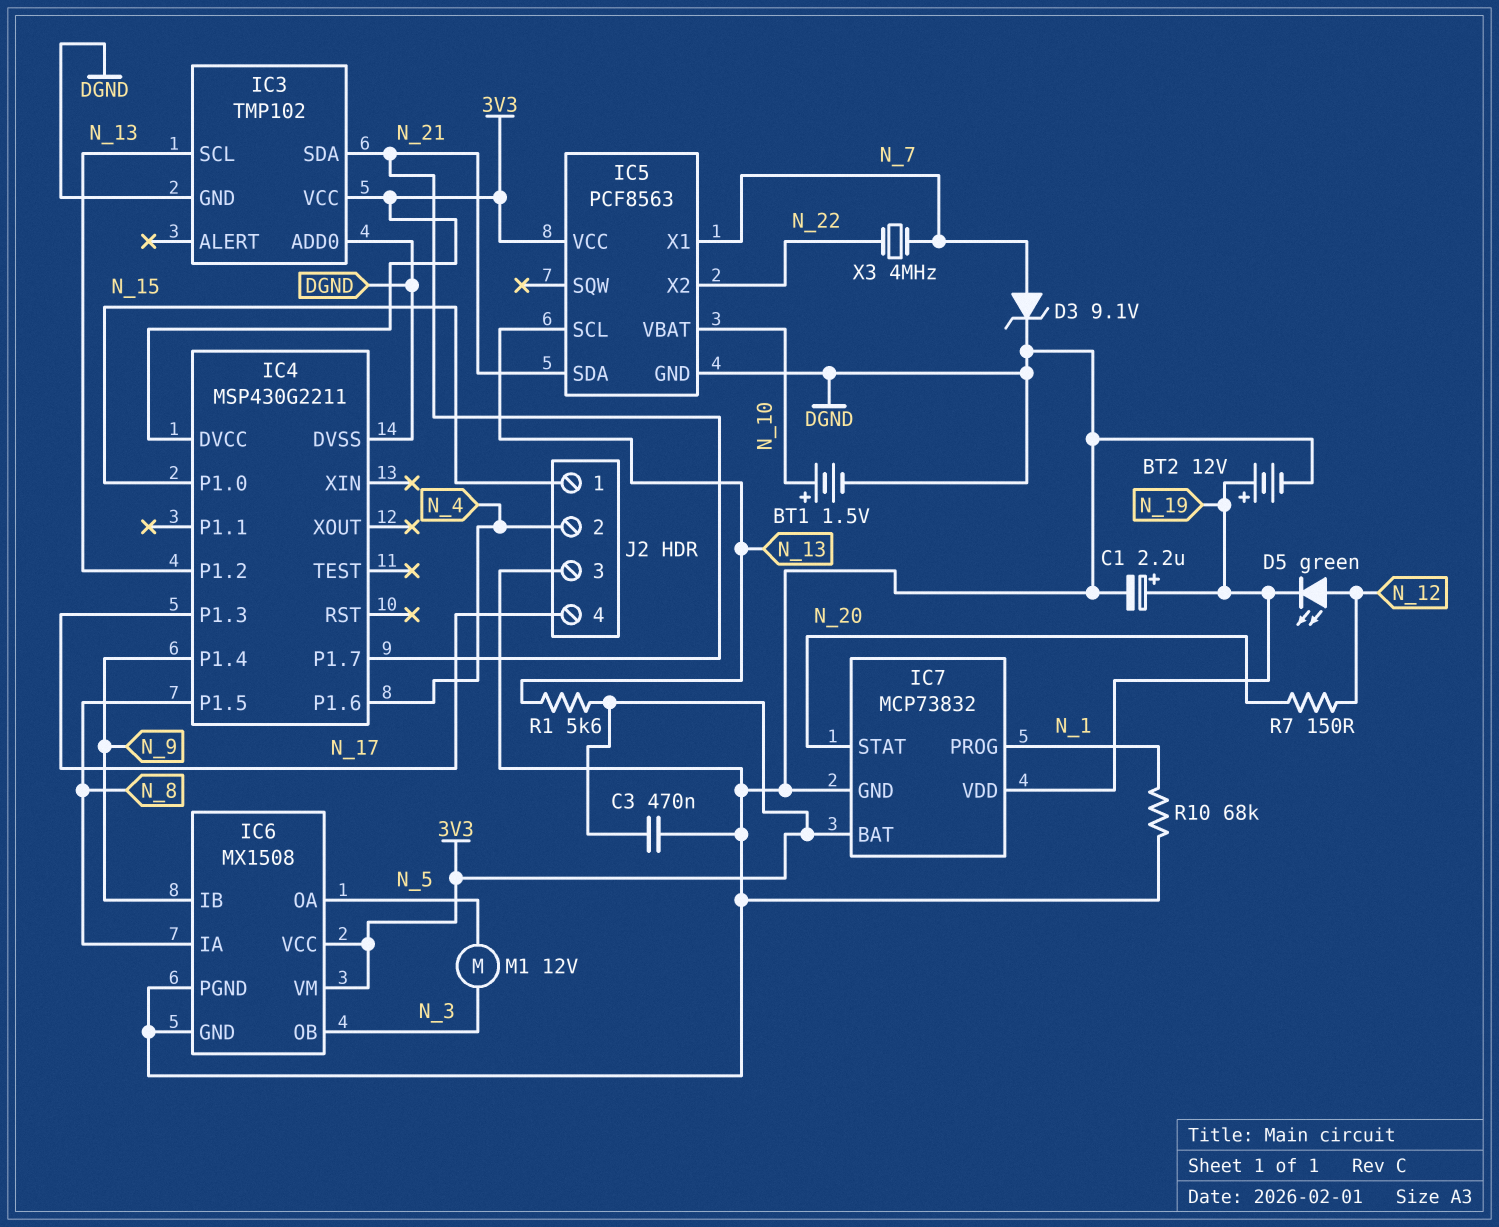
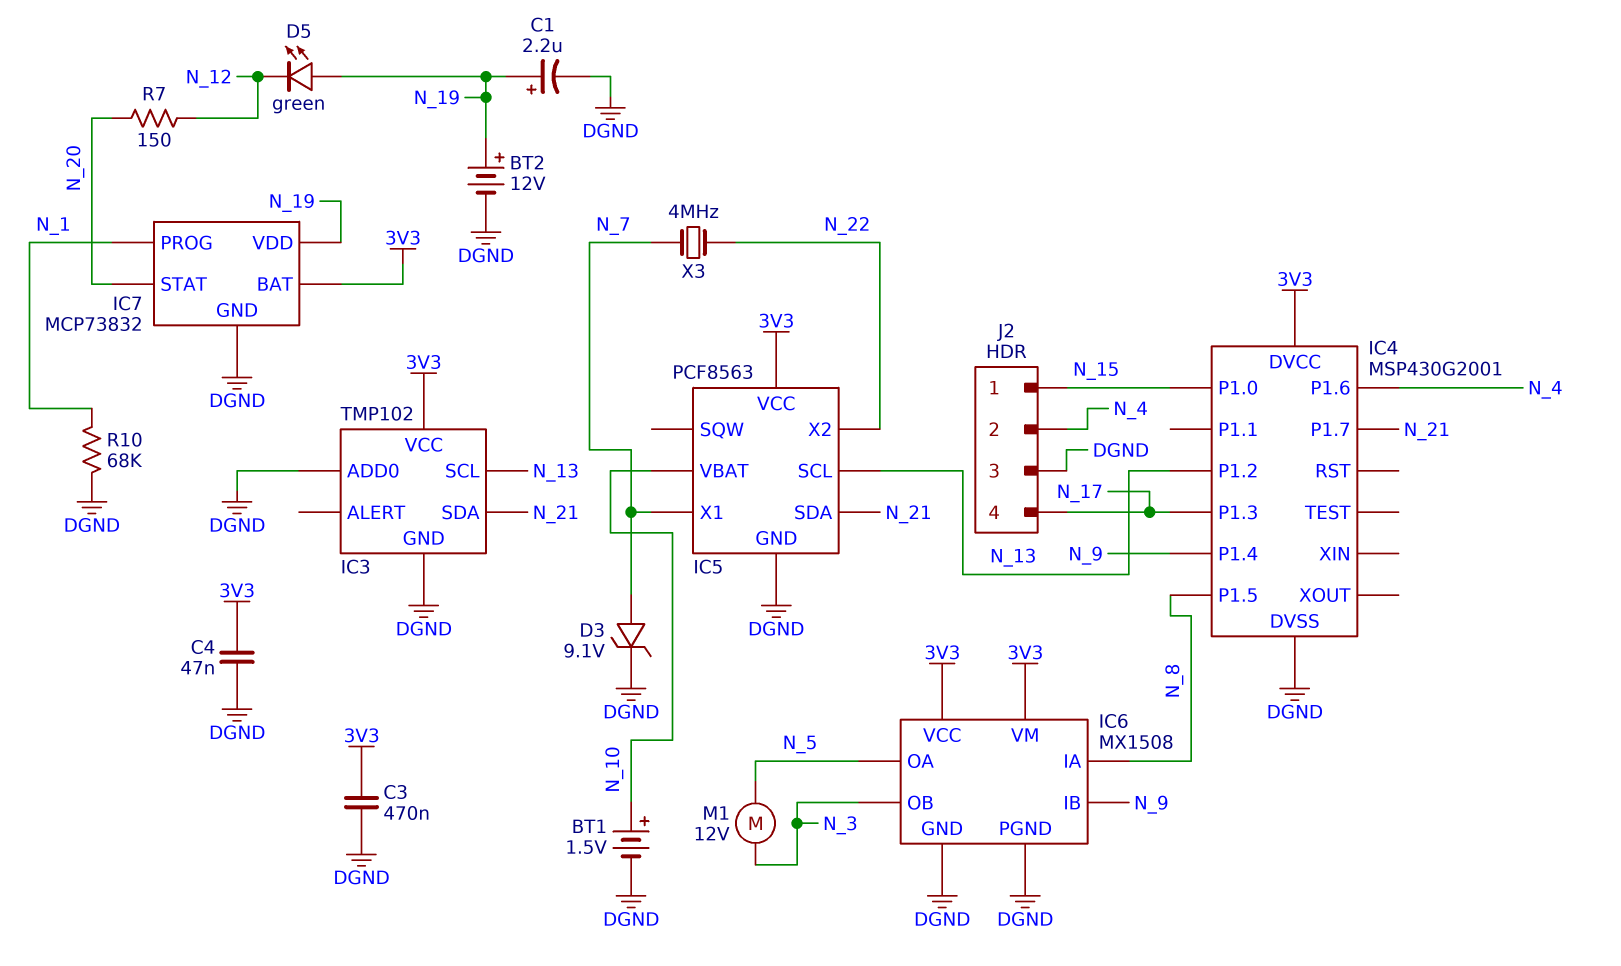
C4: none -> 47nF (3V3, DGND)
D5: LED green (A N_12, K N_19) -> LED green (A N_19, K N_12)
IC4: MSP430G2211 -> MSP430G2001
R1: 5.6k (3V3, N_13) -> none

